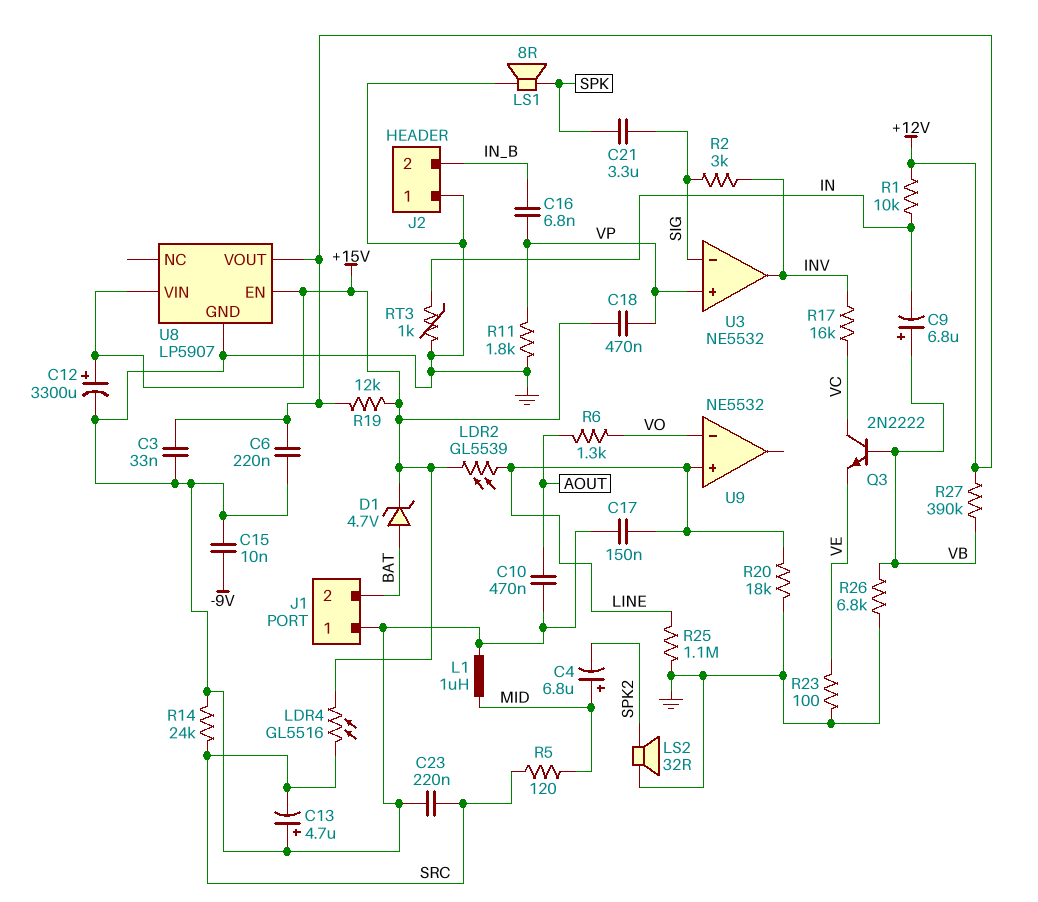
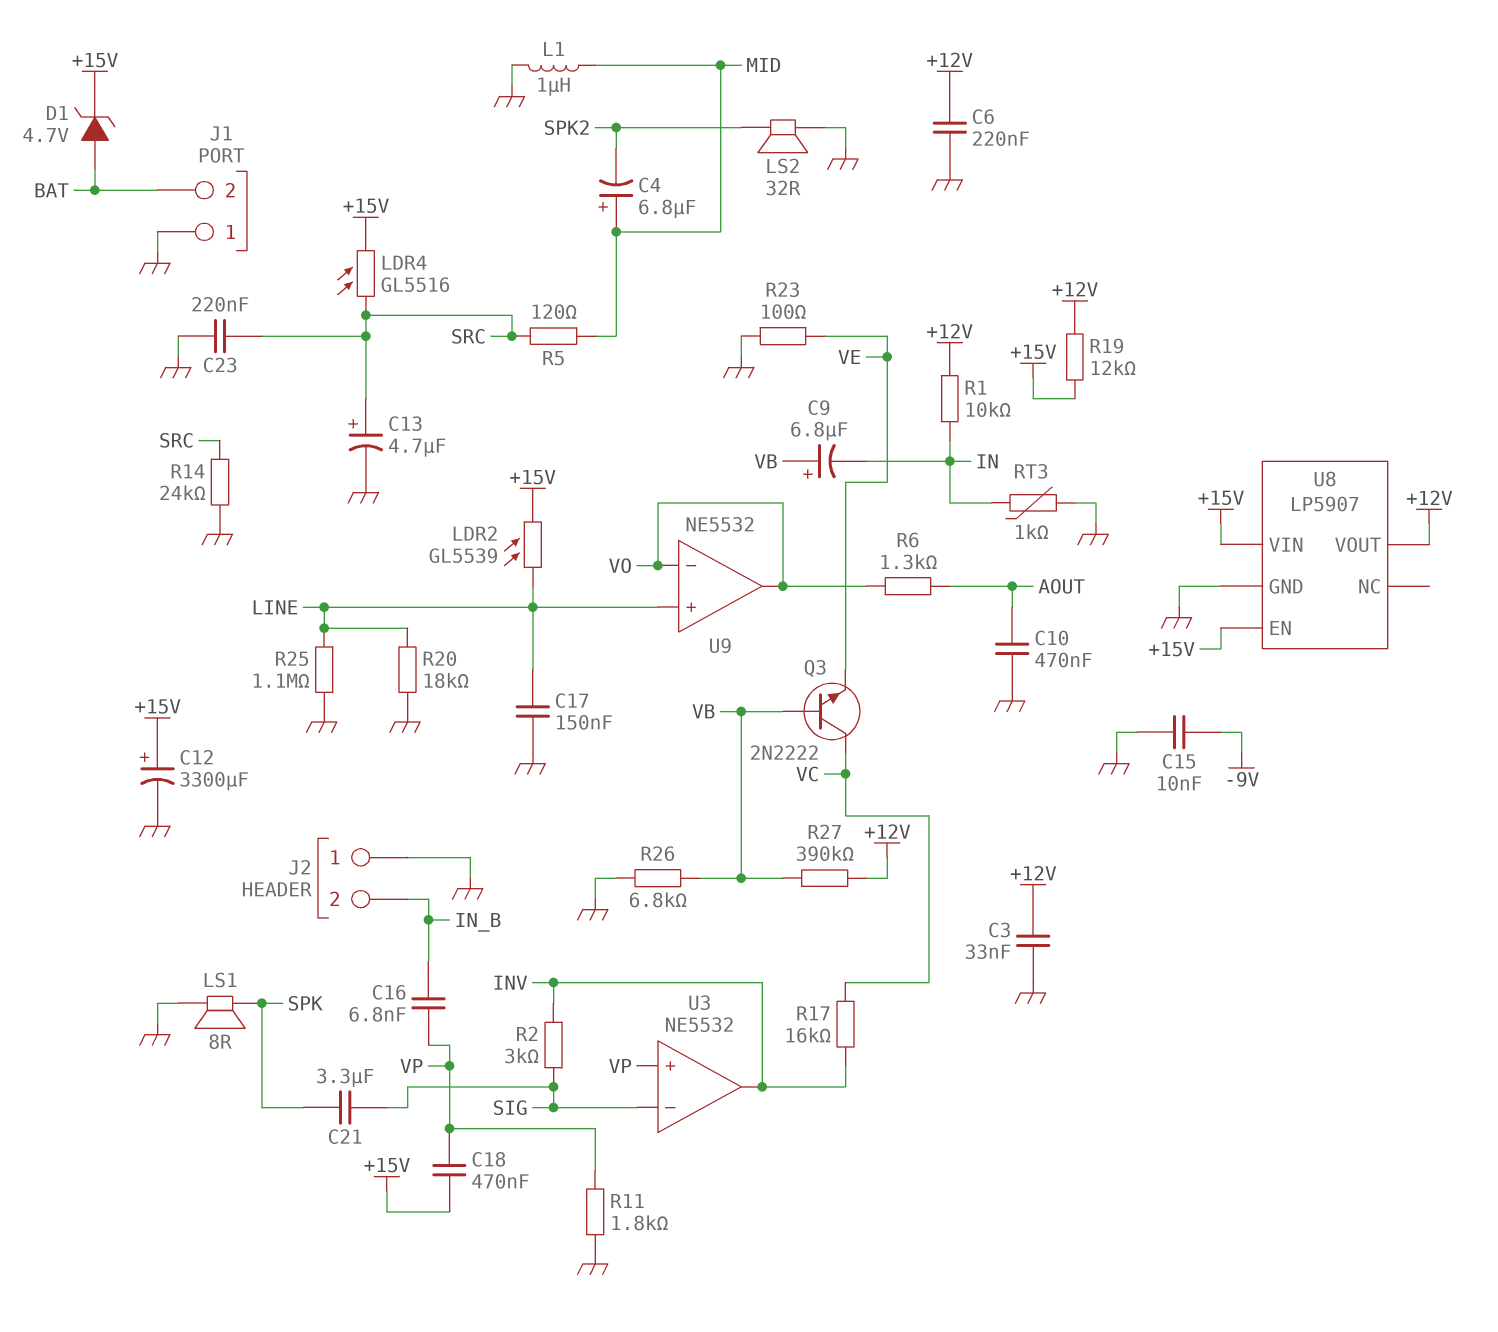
C13: 4.7uF (plus GND, minus SRC) -> 4.7uF (plus SRC, minus GND)
U9 pin out: none -> VO

